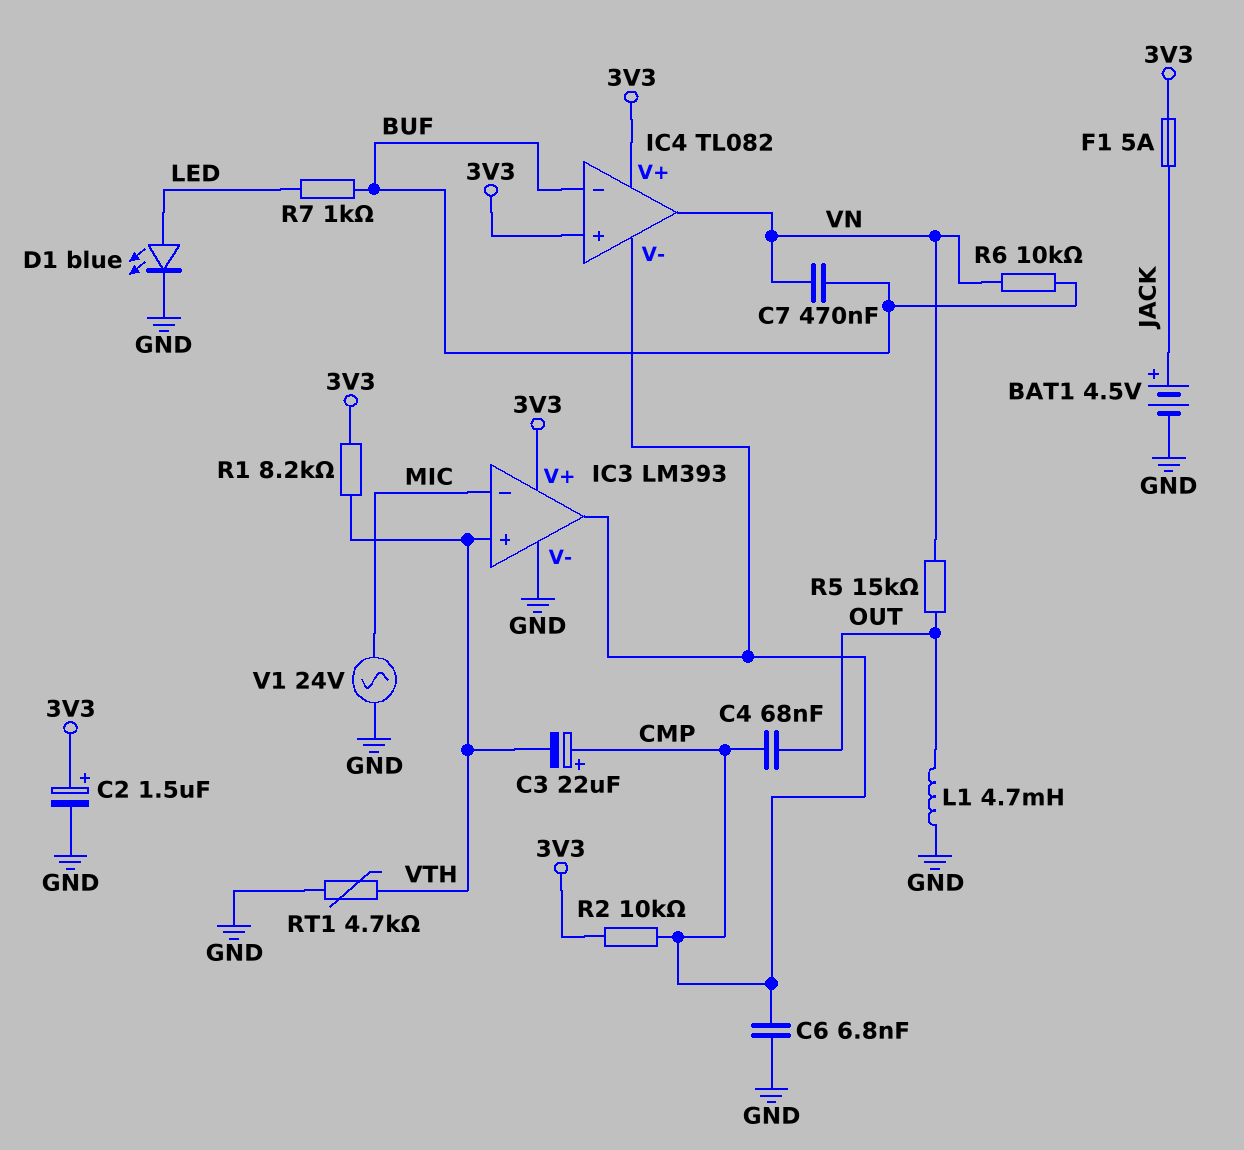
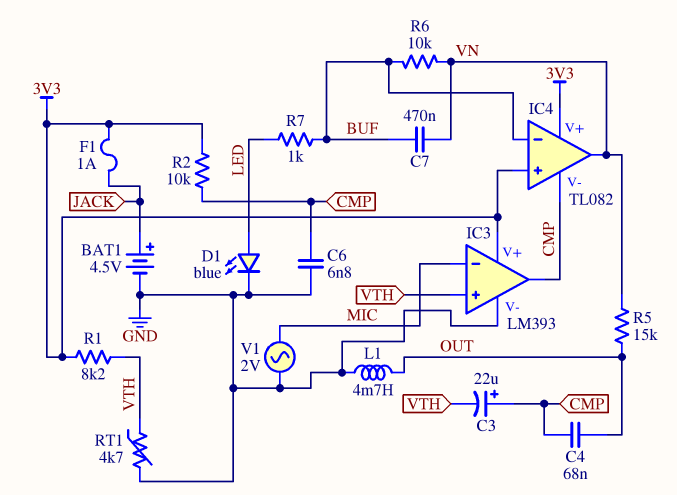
C2: 1.5uF (plus 3V3, minus GND) -> none
F1: 5A (3V3, JACK) -> 1A (3V3, JACK)
V1: AC 24V (GND, MIC) -> AC 2V (GND, MIC)

